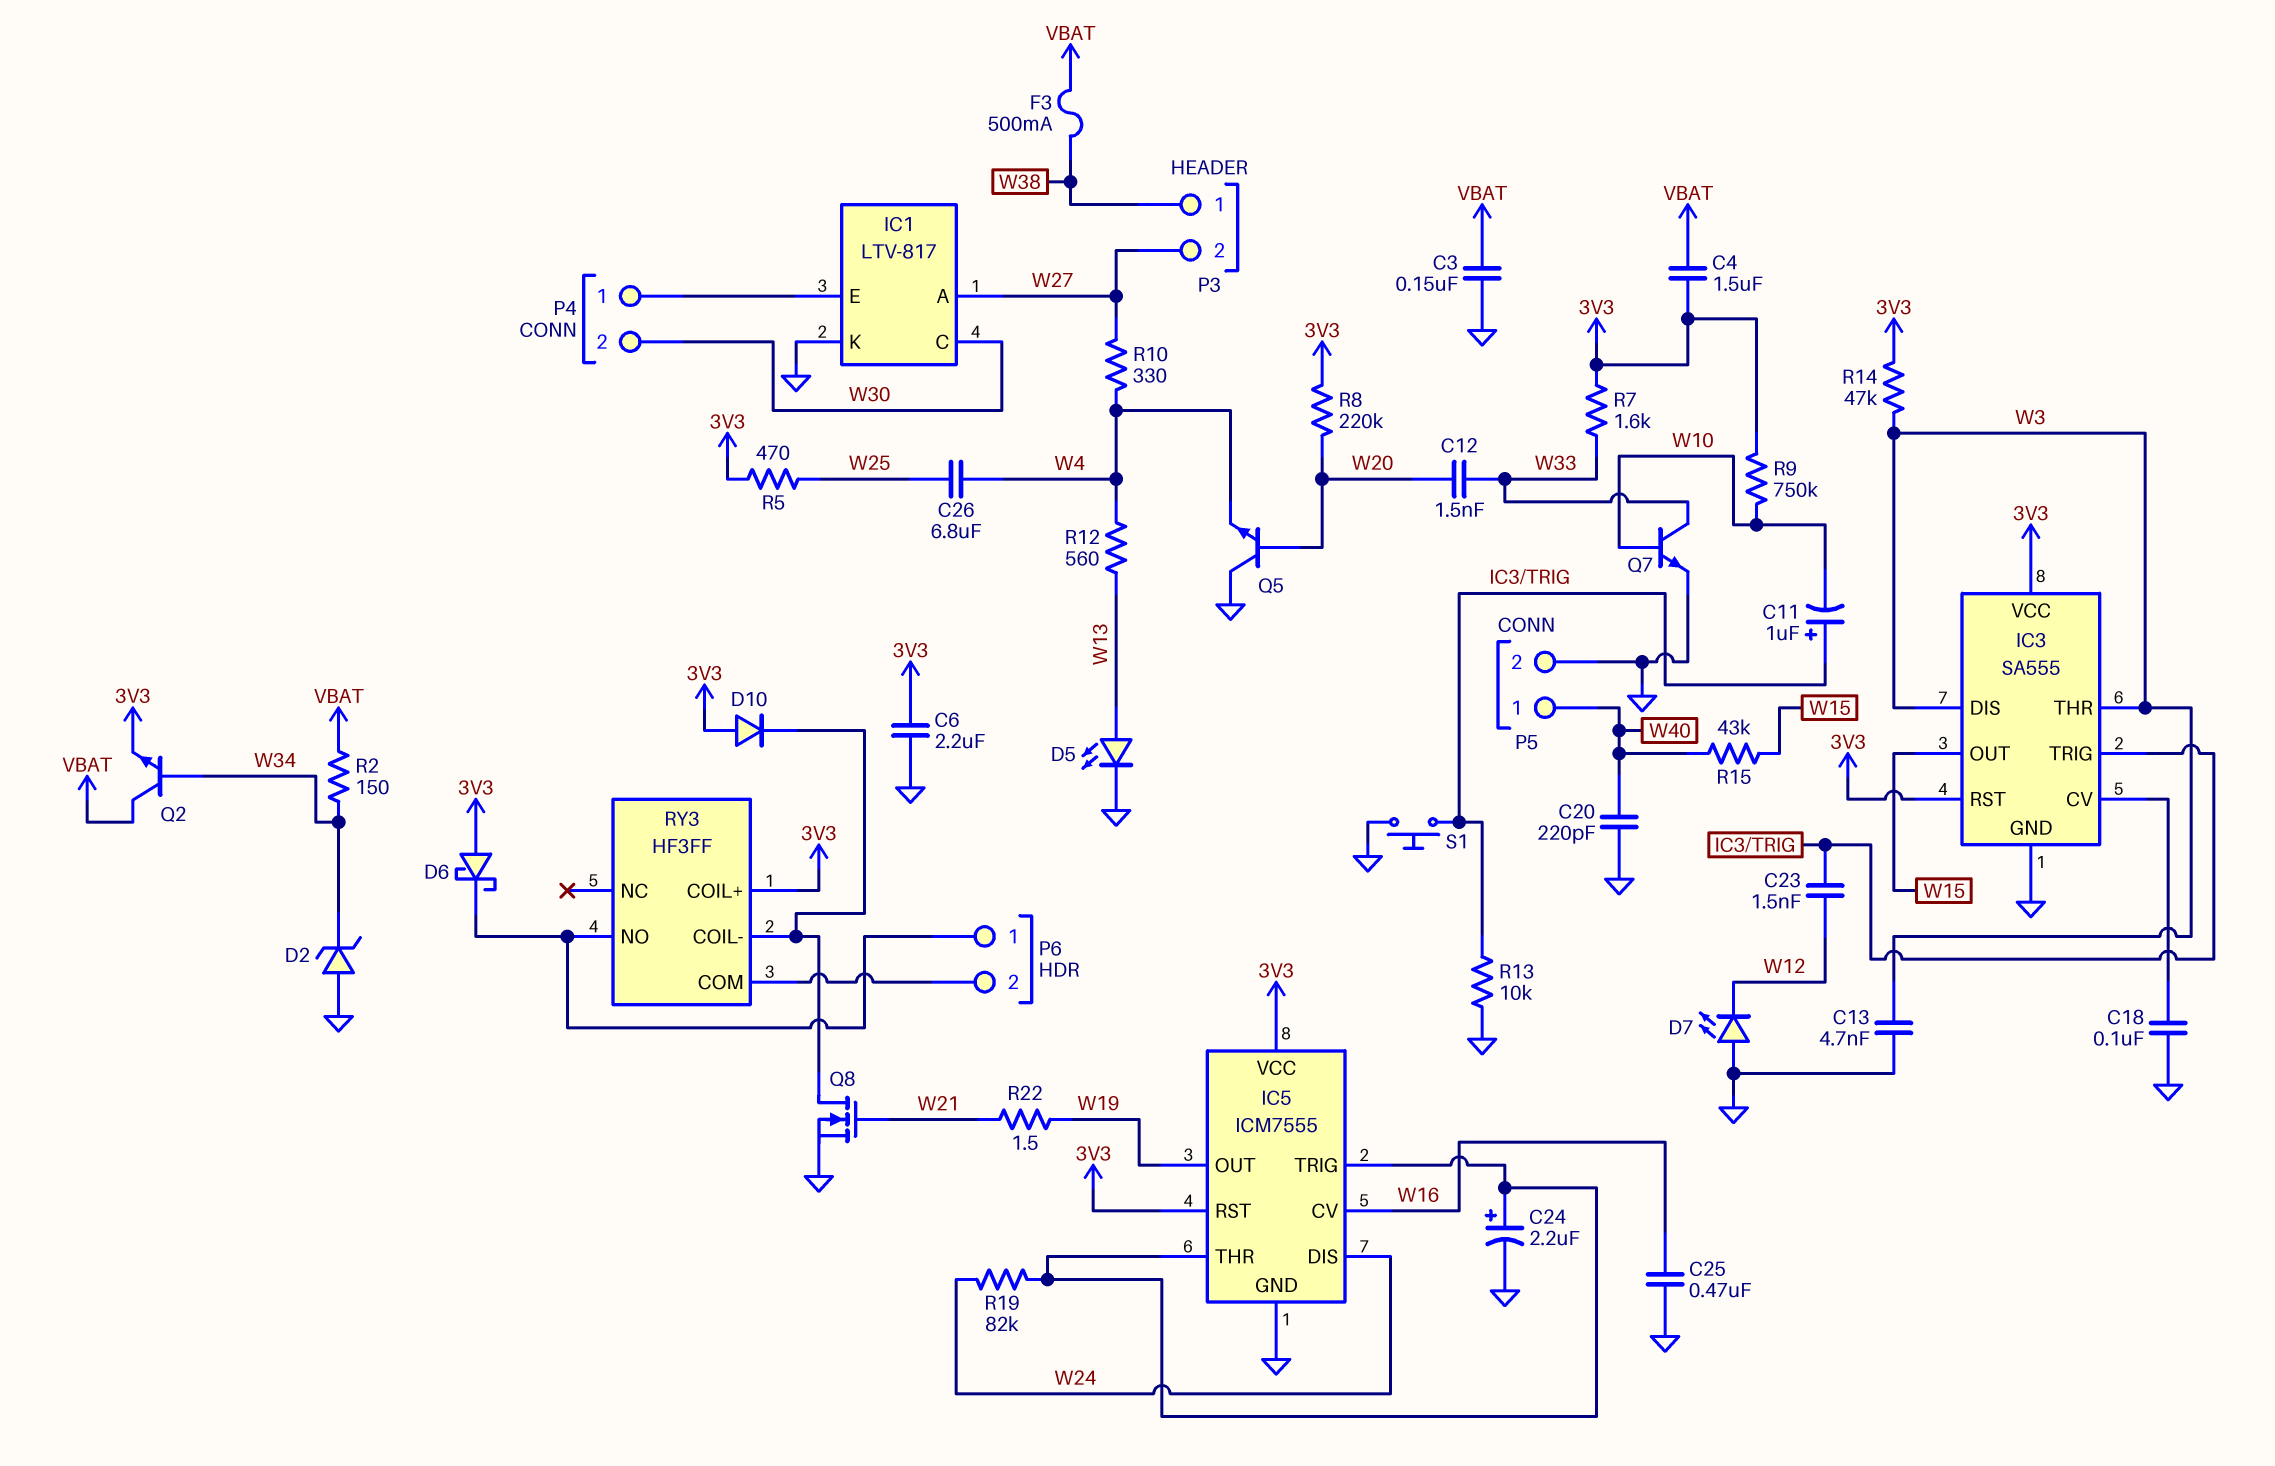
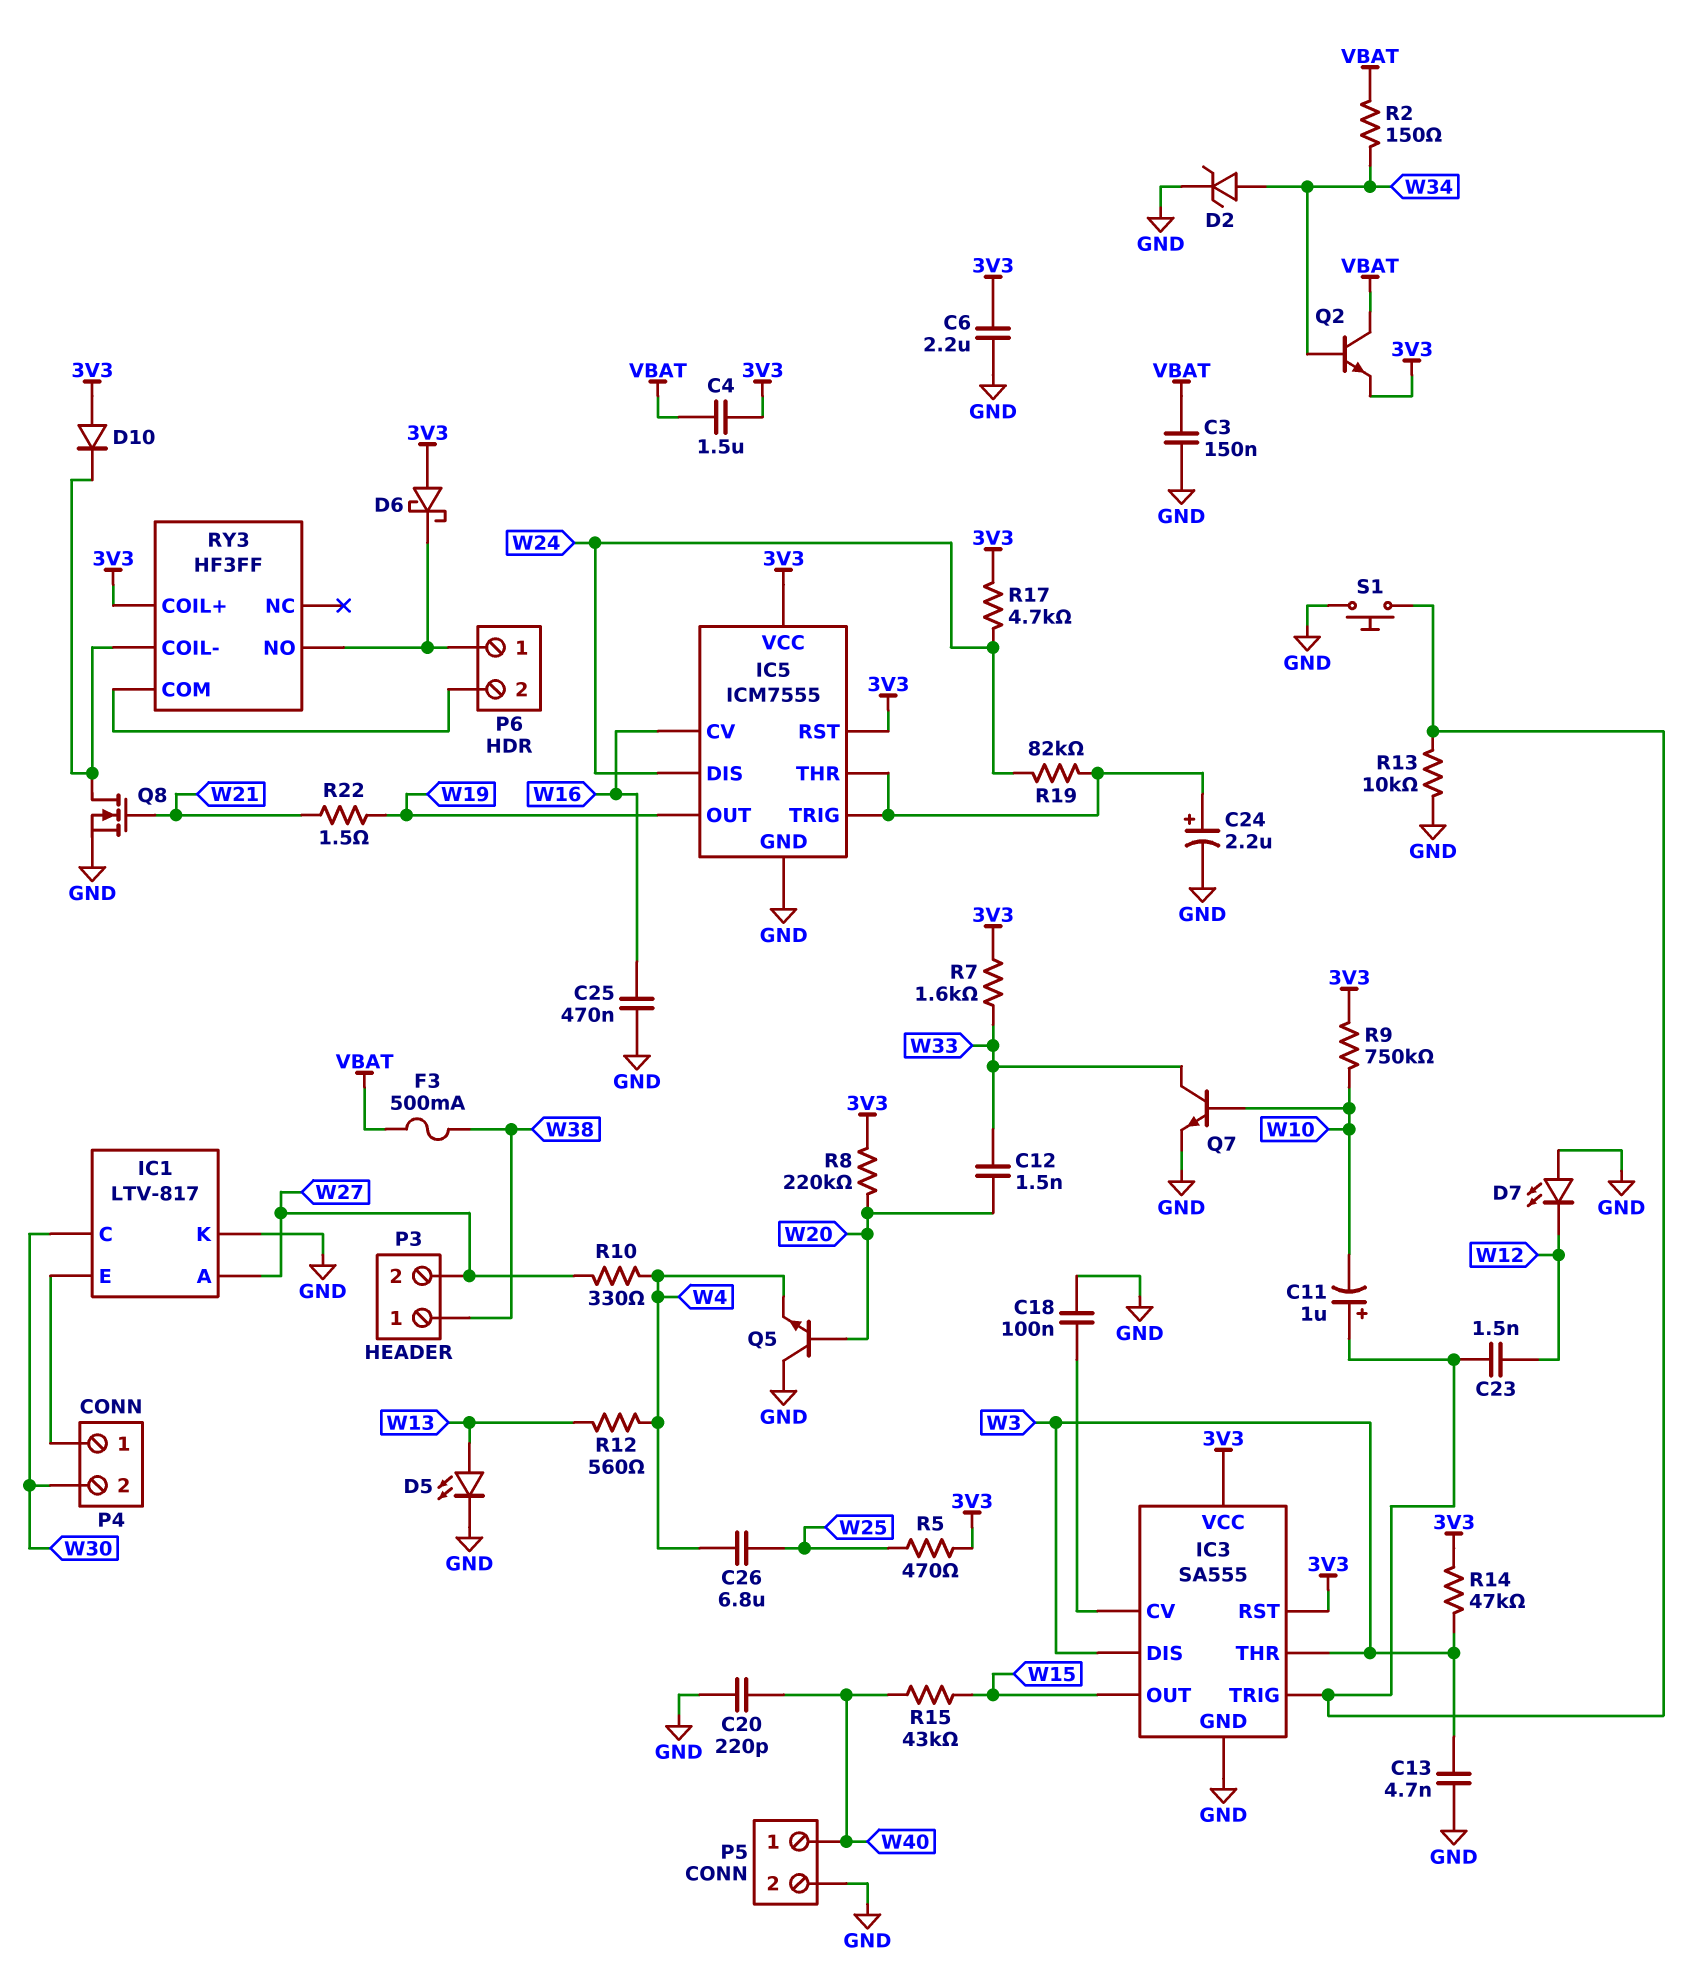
D2: zener (A GND, K W34) -> zener (A W34, K GND)
R17: none -> 4.7k (3V3, W24)

